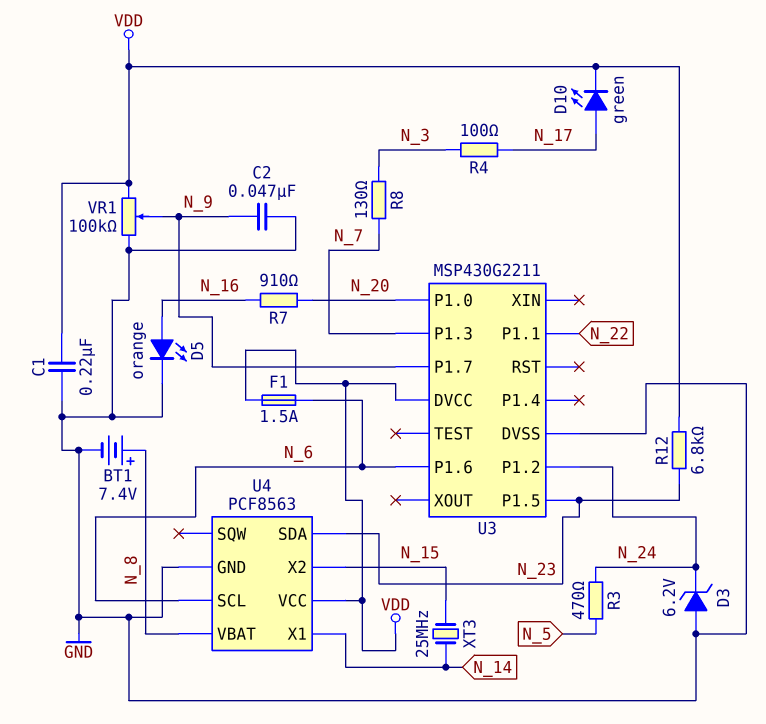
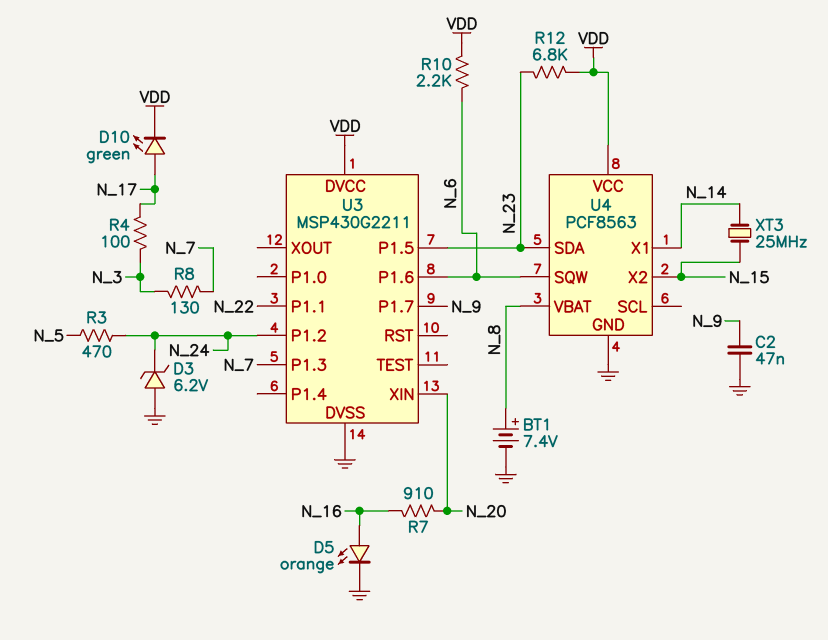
C1: 220nF (GND, VDD) -> none
F1: 1.5A (N_6, VDD) -> none
R10: none -> 2.2k (N_6, VDD)
U3 pin P1.0: N_20 -> none
U3 pin XIN: none -> N_20
U4 pin SCL: N_6 -> none
U4 pin SQW: none -> N_6
VR1: 100k (GND, VDD, wiper N_9) -> none

